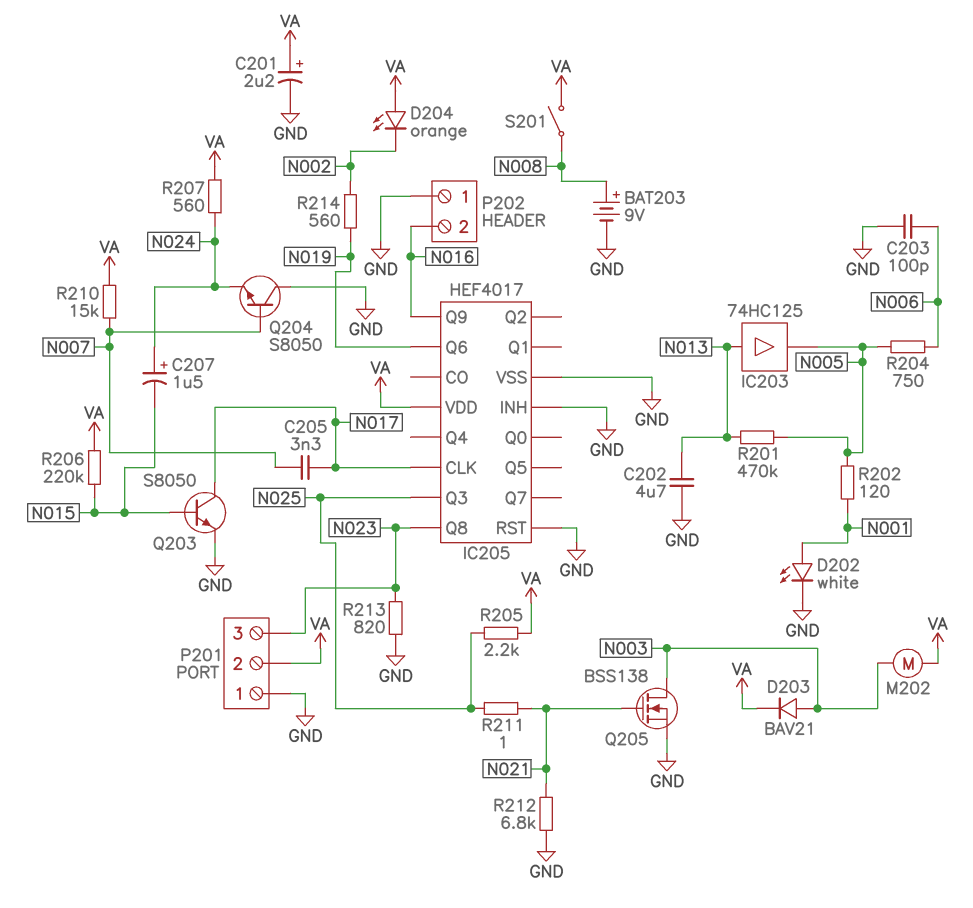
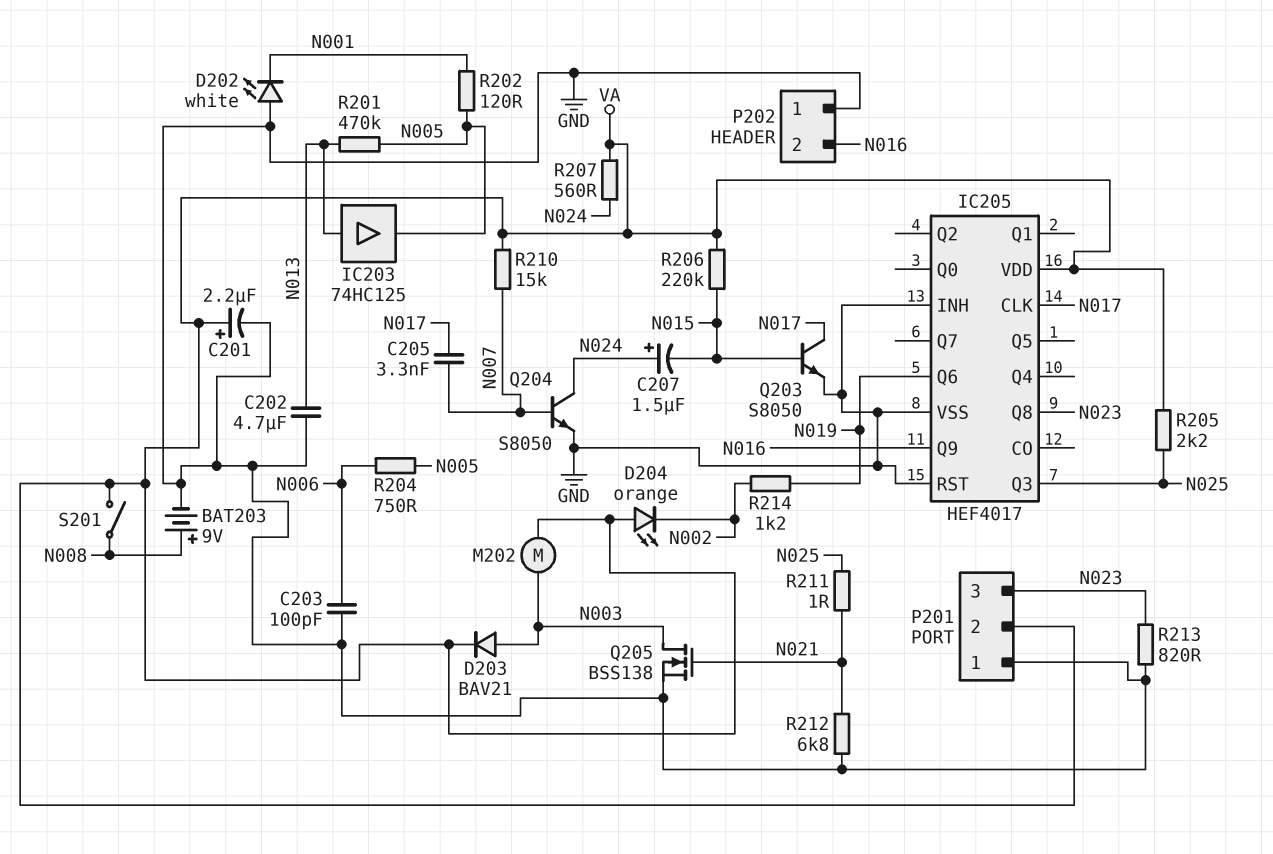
D202: LED white (A N001, K GND) -> LED white (A GND, K N001)
Q204: NPN S8050 (B N007, C GND, E N024) -> NPN S8050 (B N007, C N024, E GND)
R214: 560 (N002, N019) -> 1.2k (N002, N019)

